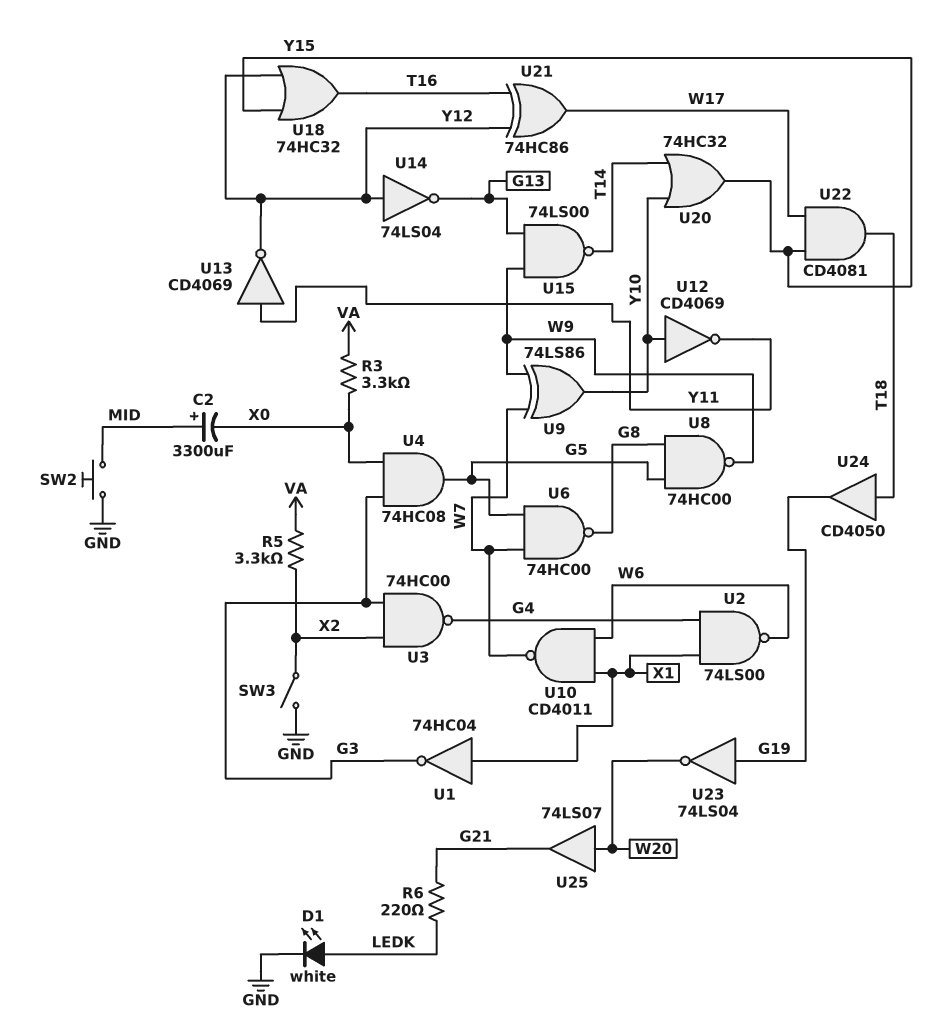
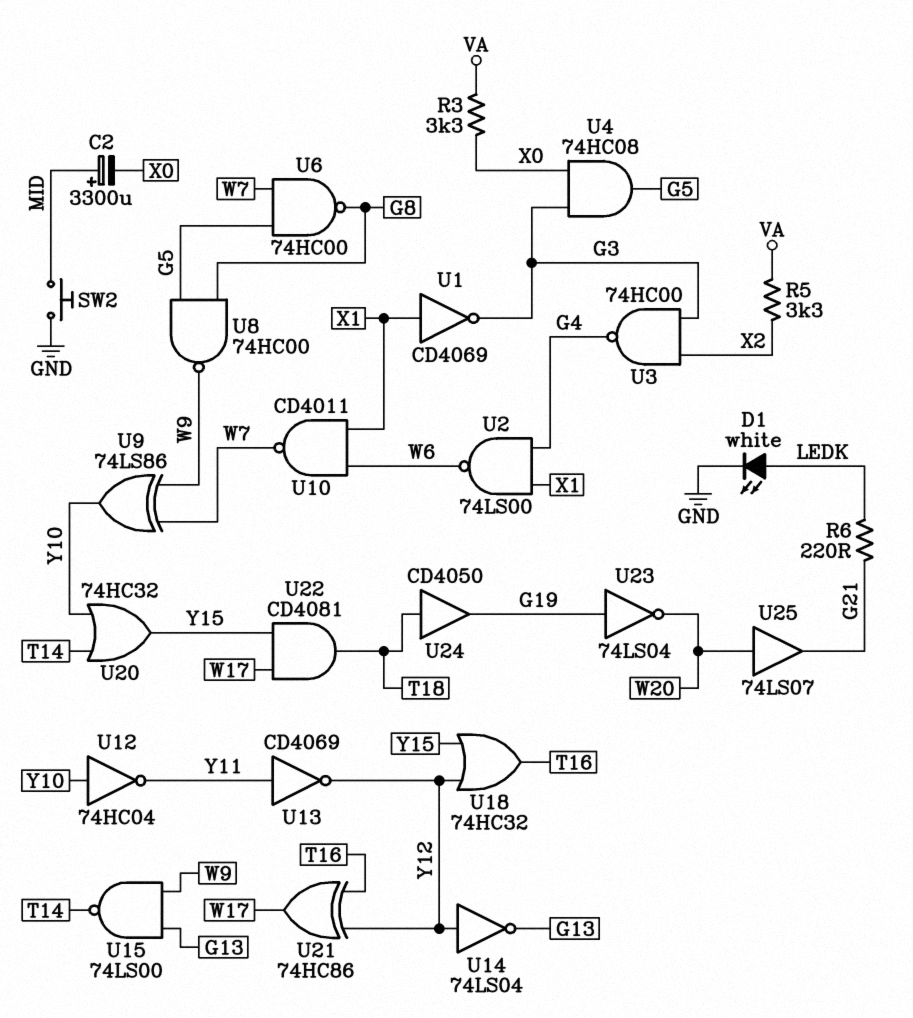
SW3: switch (GND, X2) -> none
U1: NOT 74HC04 (in X1, out G3) -> NOT CD4069 (in X1, out G3)
U12: NOT CD4069 (in Y10, out Y11) -> NOT 74HC04 (in Y10, out Y11)

